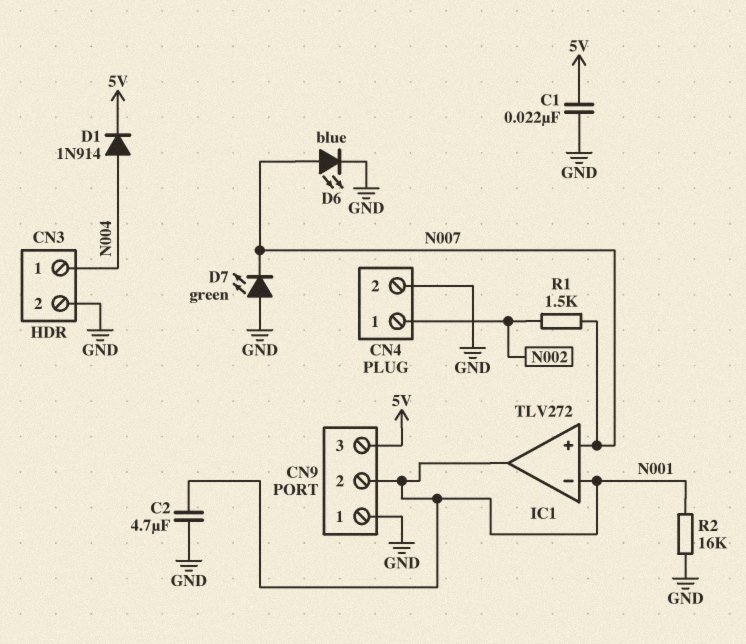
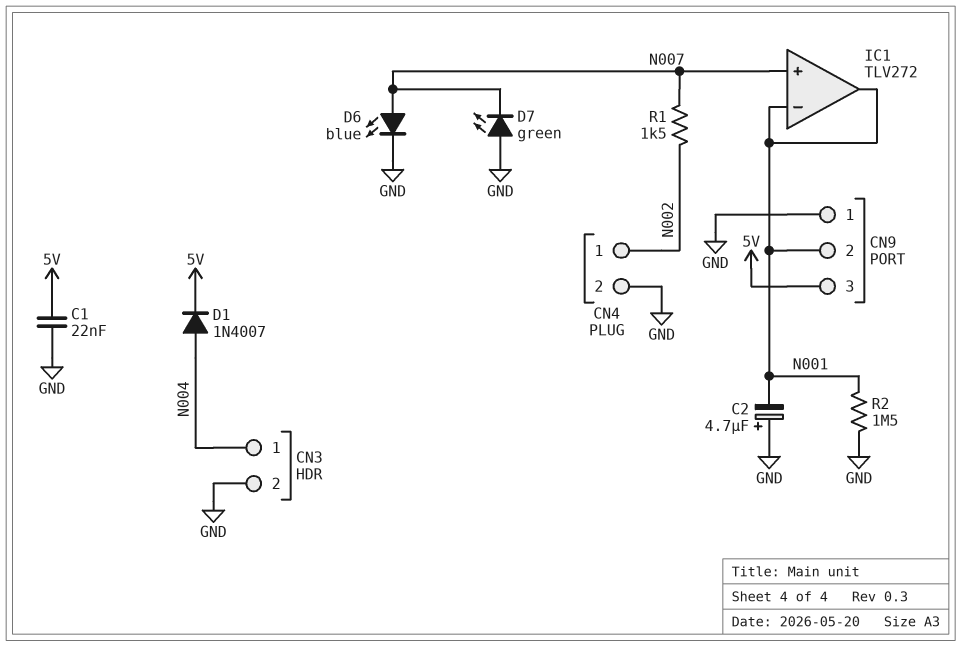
C2: 4.7uF (GND, N001) -> 4.7uF (plus GND, minus N001)
D1: diode 1N914 (A N004, K 5V) -> diode 1N4007 (A N004, K 5V)
R2: 16k (GND, N001) -> 1.5M (GND, N001)

